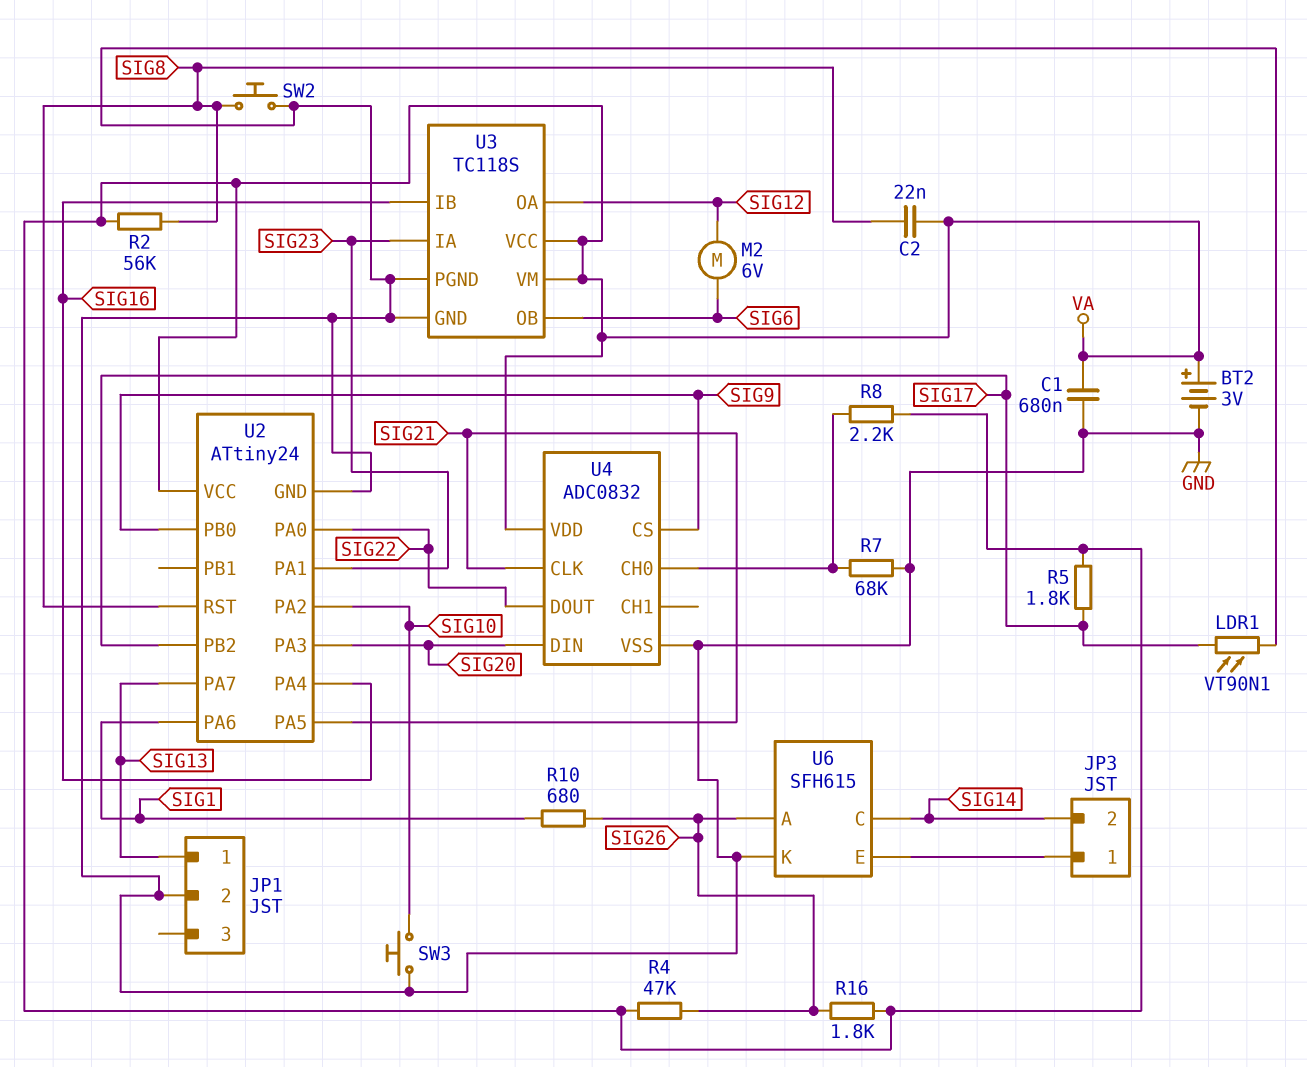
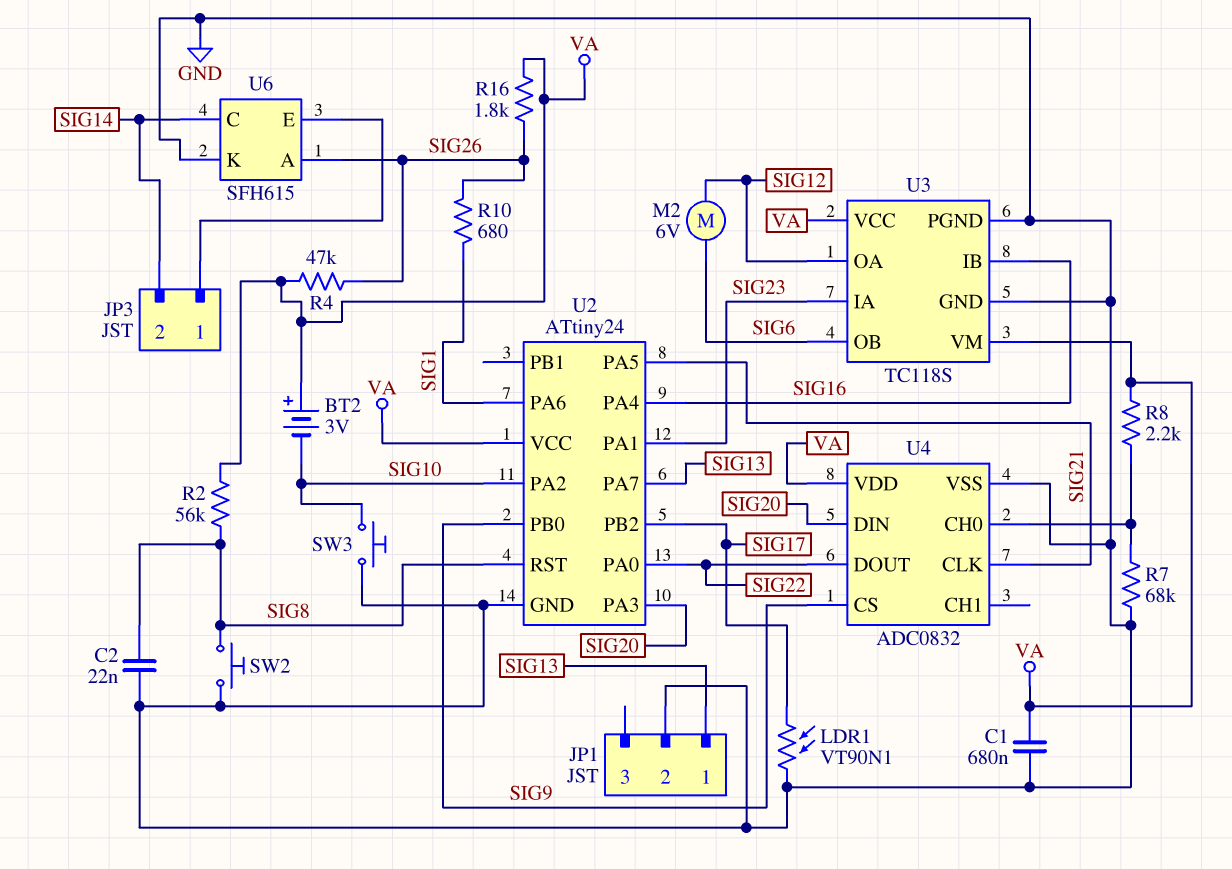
BT2: 3V (plus VA, minus GND) -> 3V (plus VA, minus SIG10)
C2: 22nF (SIG8, VA) -> 22nF (GND, SIG8)
R5: 1.8k (SIG17, VA) -> none

